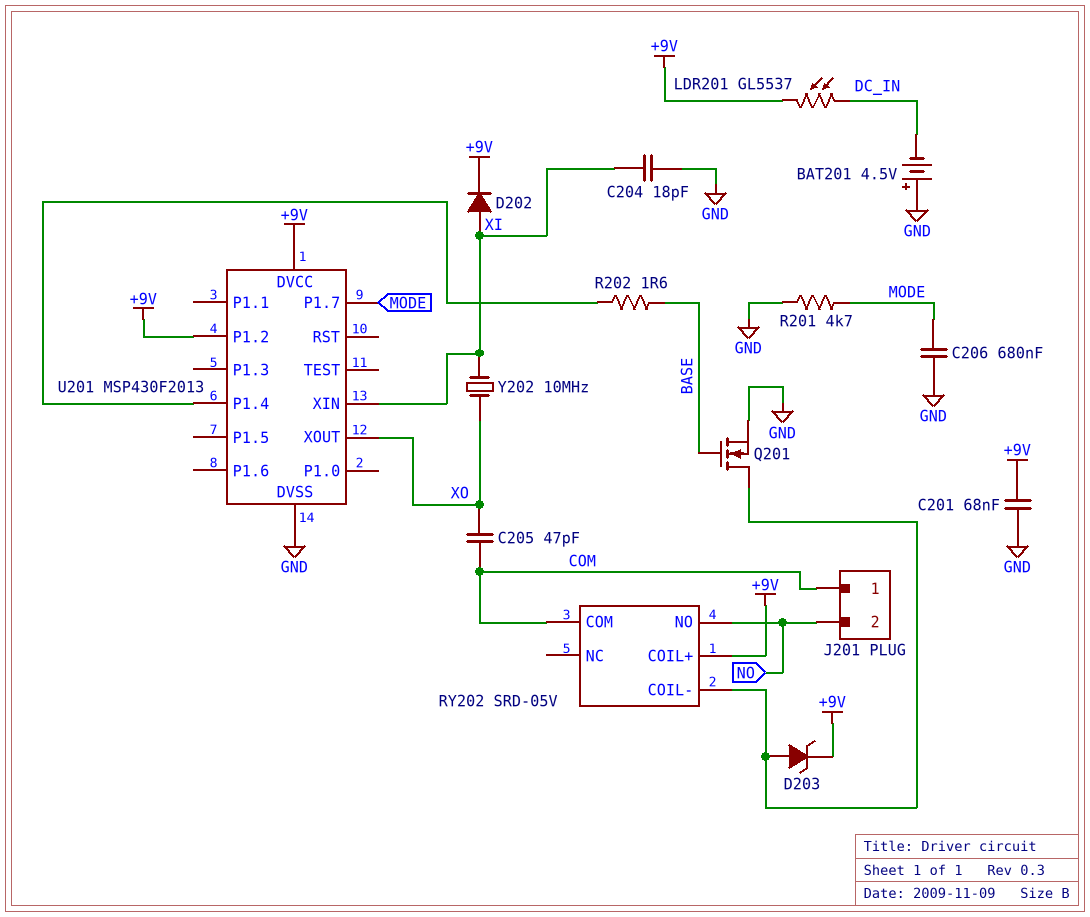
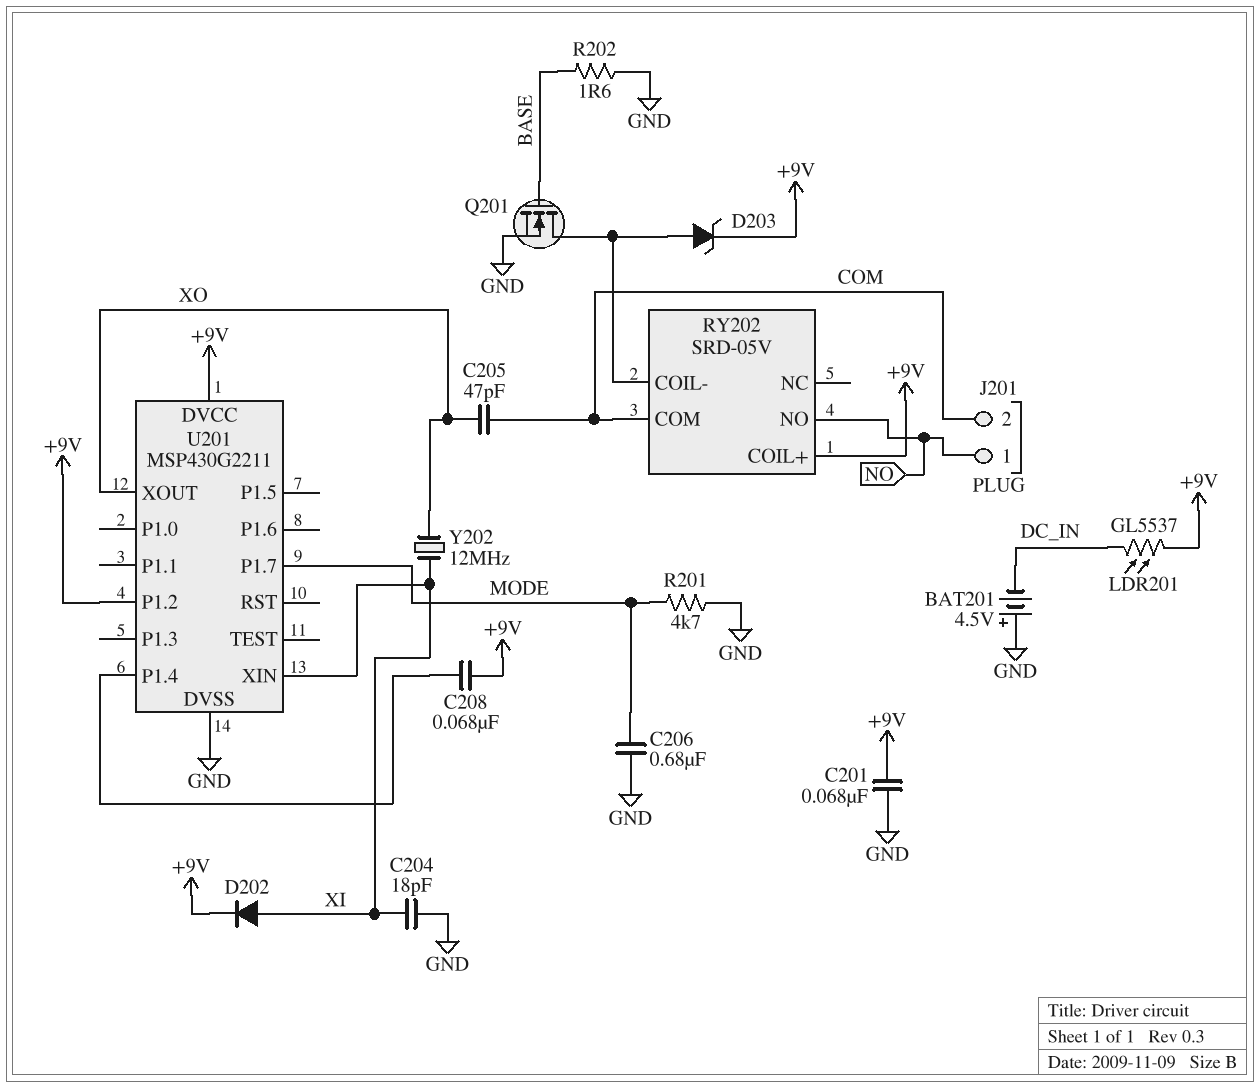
C208: none -> 68nF (+9V, U201/P1.4)
J201 pin 1: COM -> NO
J201 pin 2: NO -> COM
R202: 1.6 (BASE, U201/P1.4) -> 1.6 (BASE, GND)
U201: MSP430F2013 -> MSP430G2211
Y202: 10MHz (XI, XO) -> 12MHz (XI, XO)

